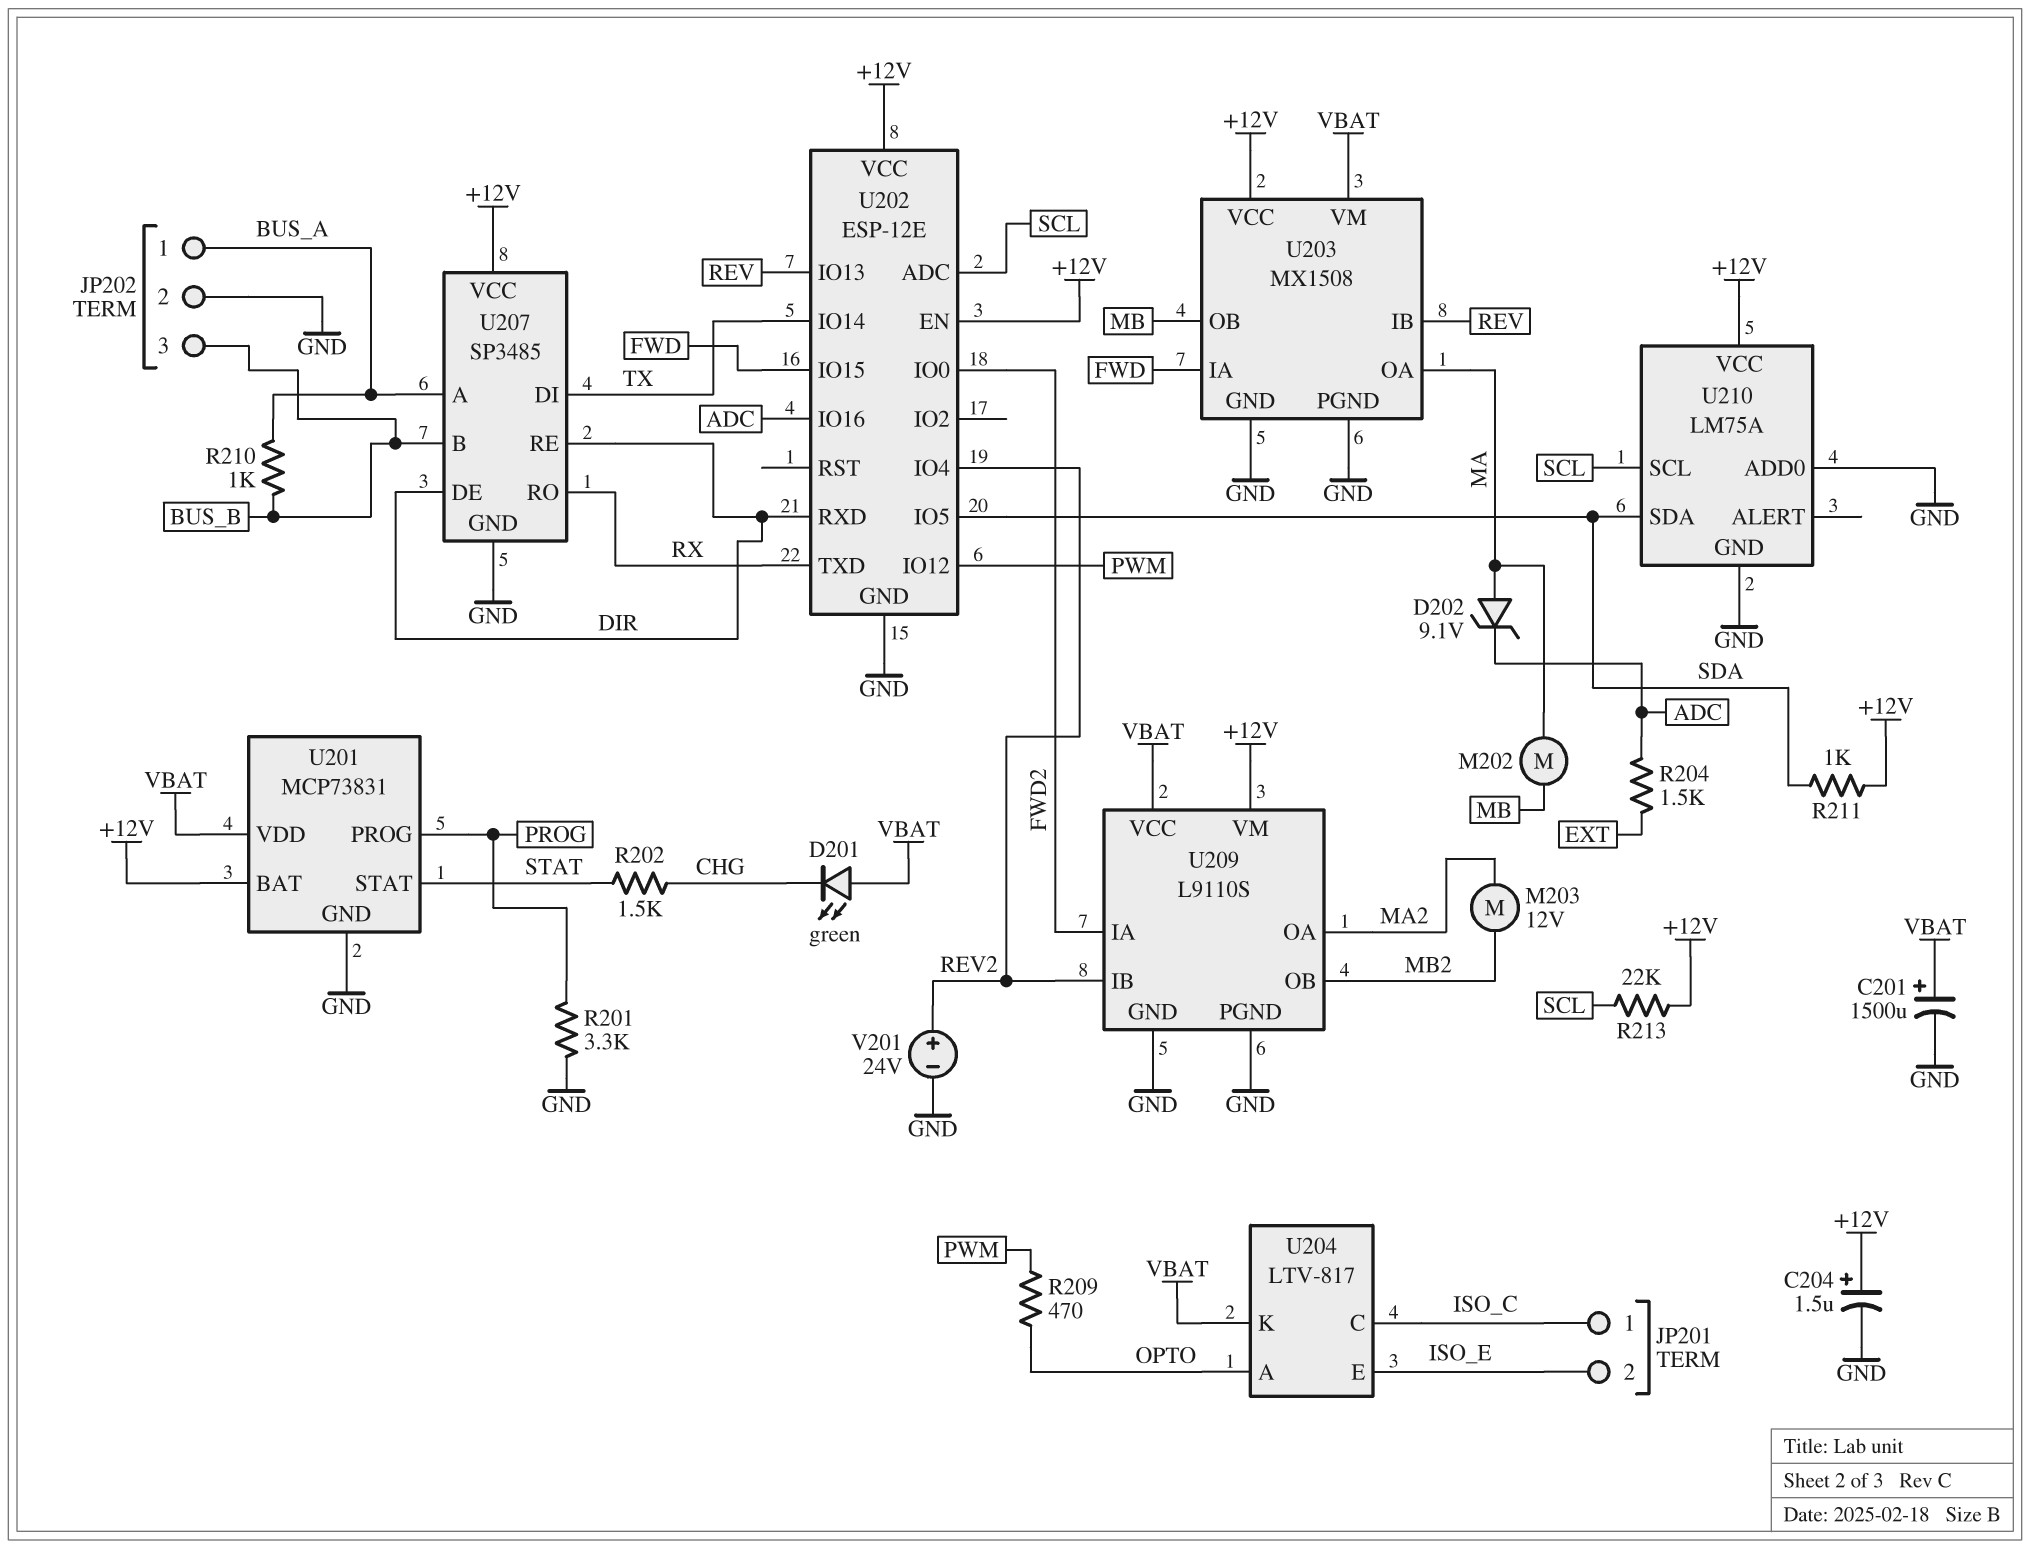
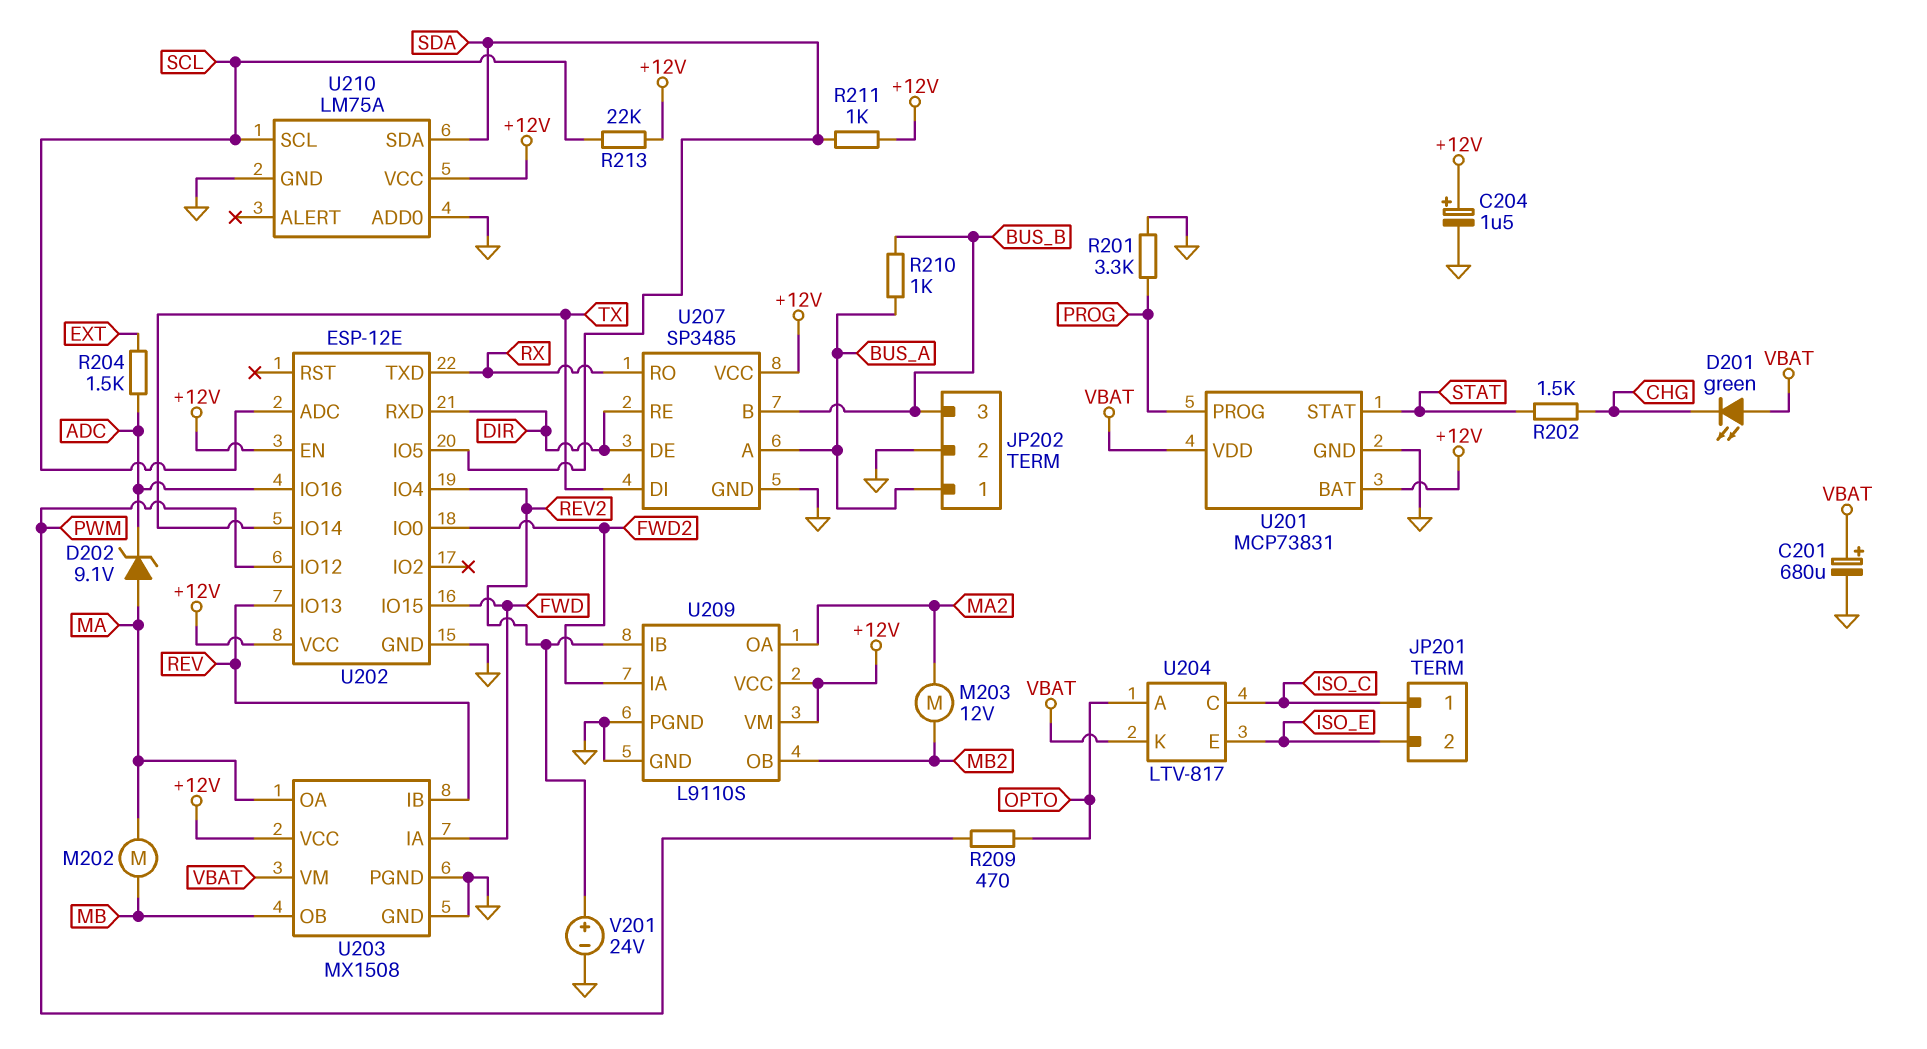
C201: 1500uF (plus VBAT, minus GND) -> 680uF (plus VBAT, minus GND)
U209 pin VCC: VBAT -> +12V

